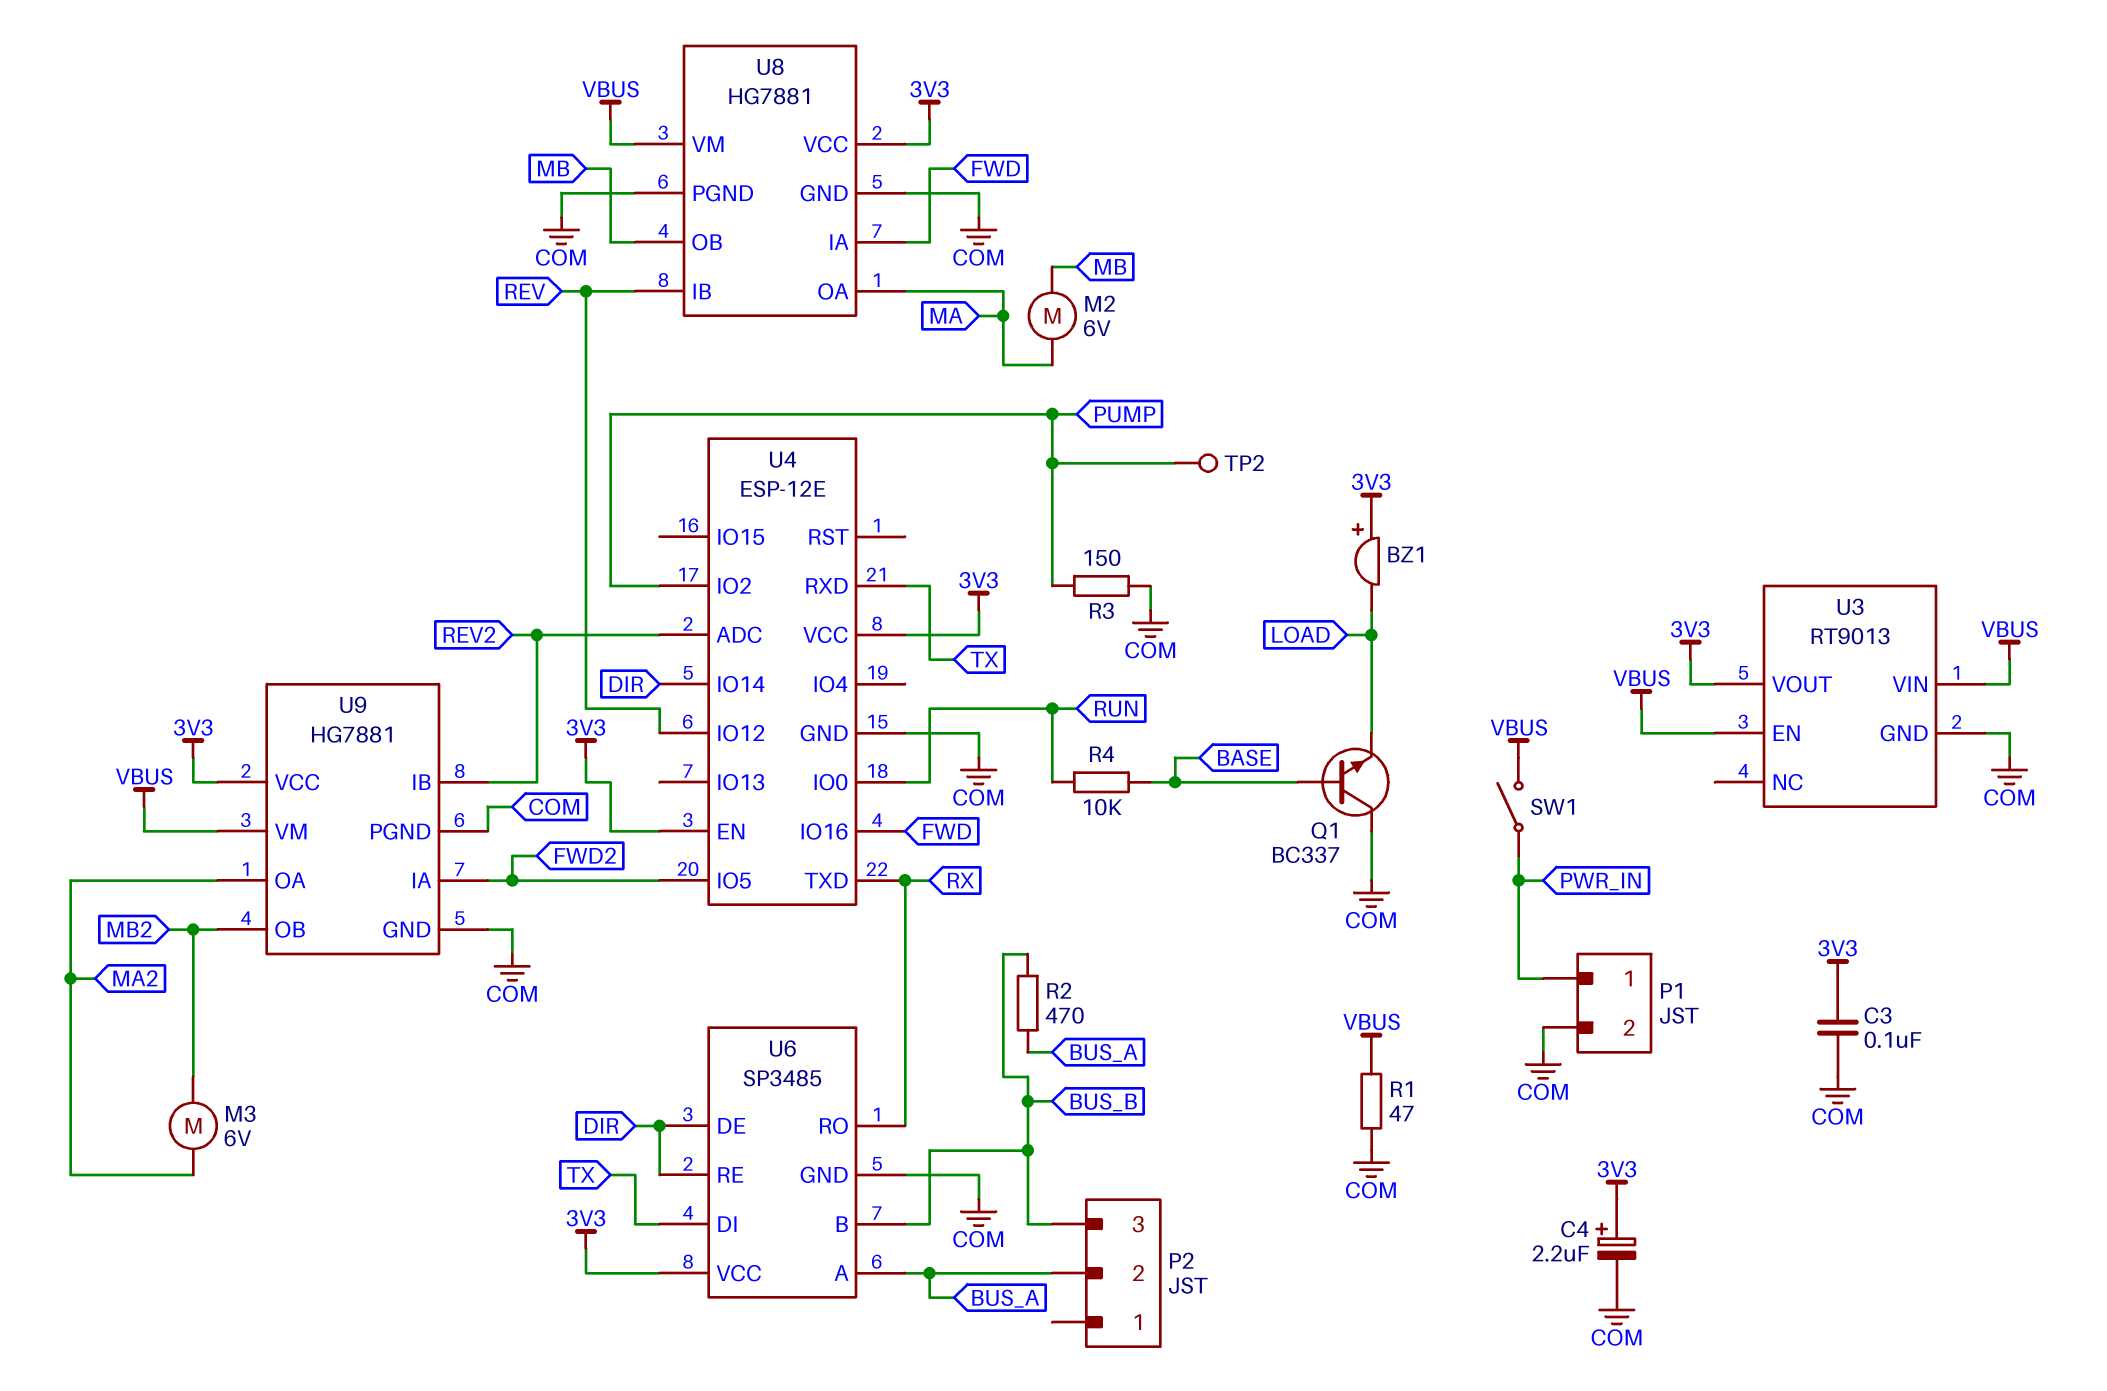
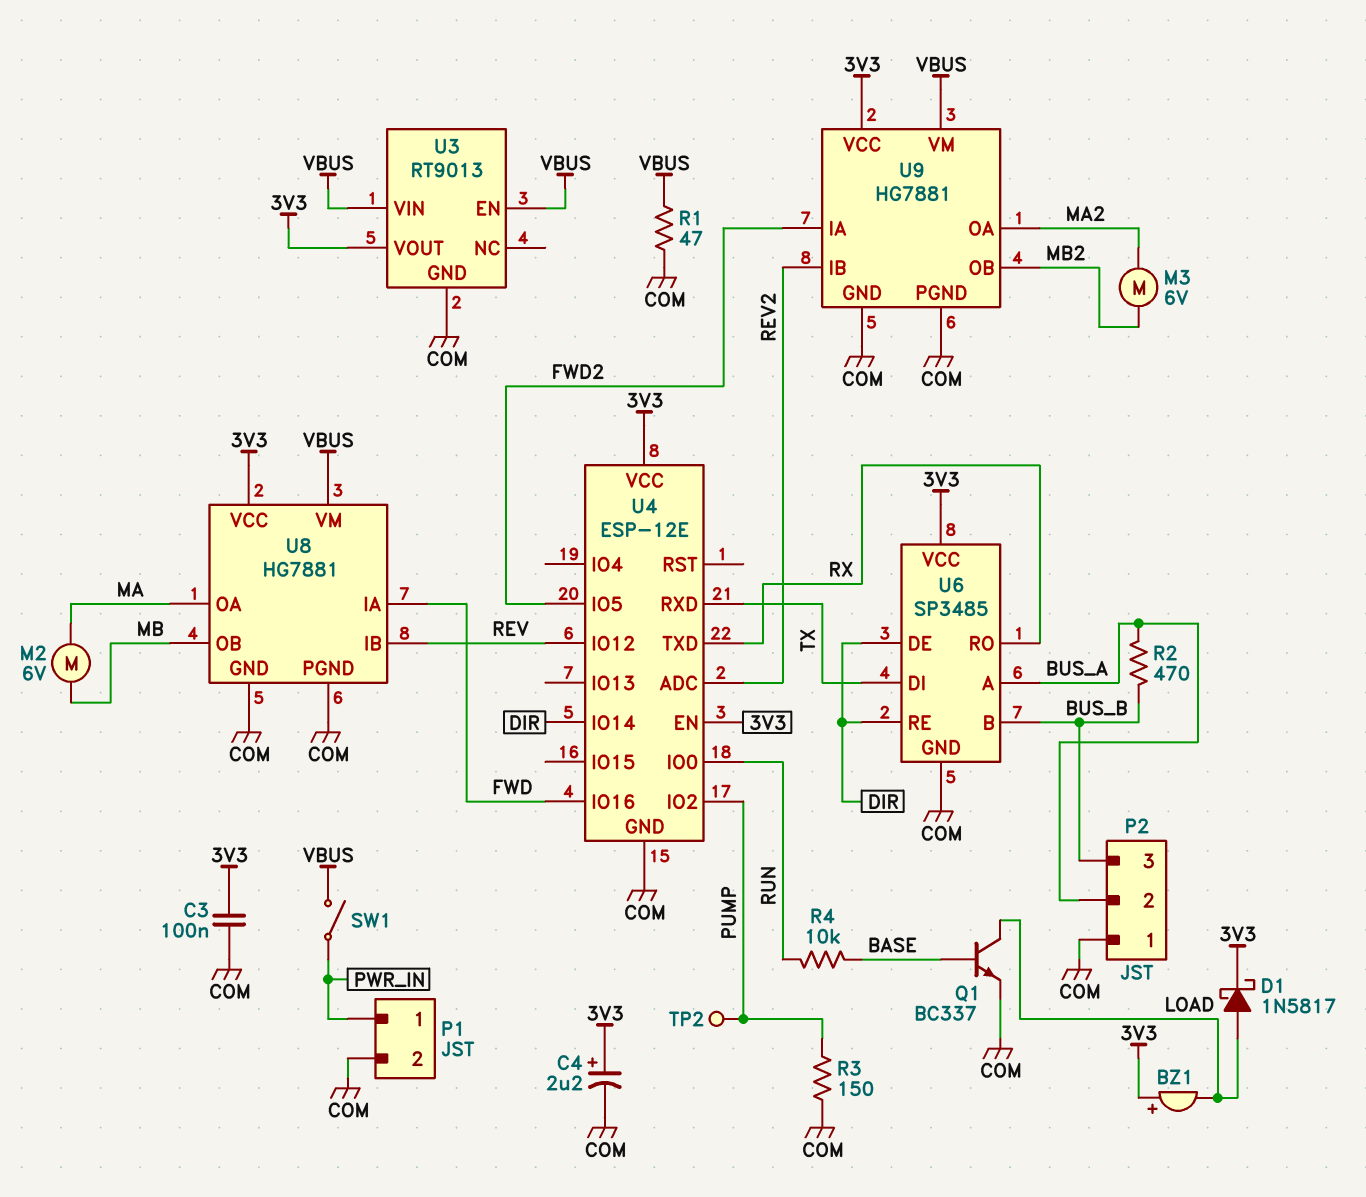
D1: none -> schottky 1N5817 (A LOAD, K 3V3)
P2 pin 1: none -> COM
Q1: NPN BC337 (B BASE, C COM, E LOAD) -> NPN BC337 (B BASE, C LOAD, E COM)

